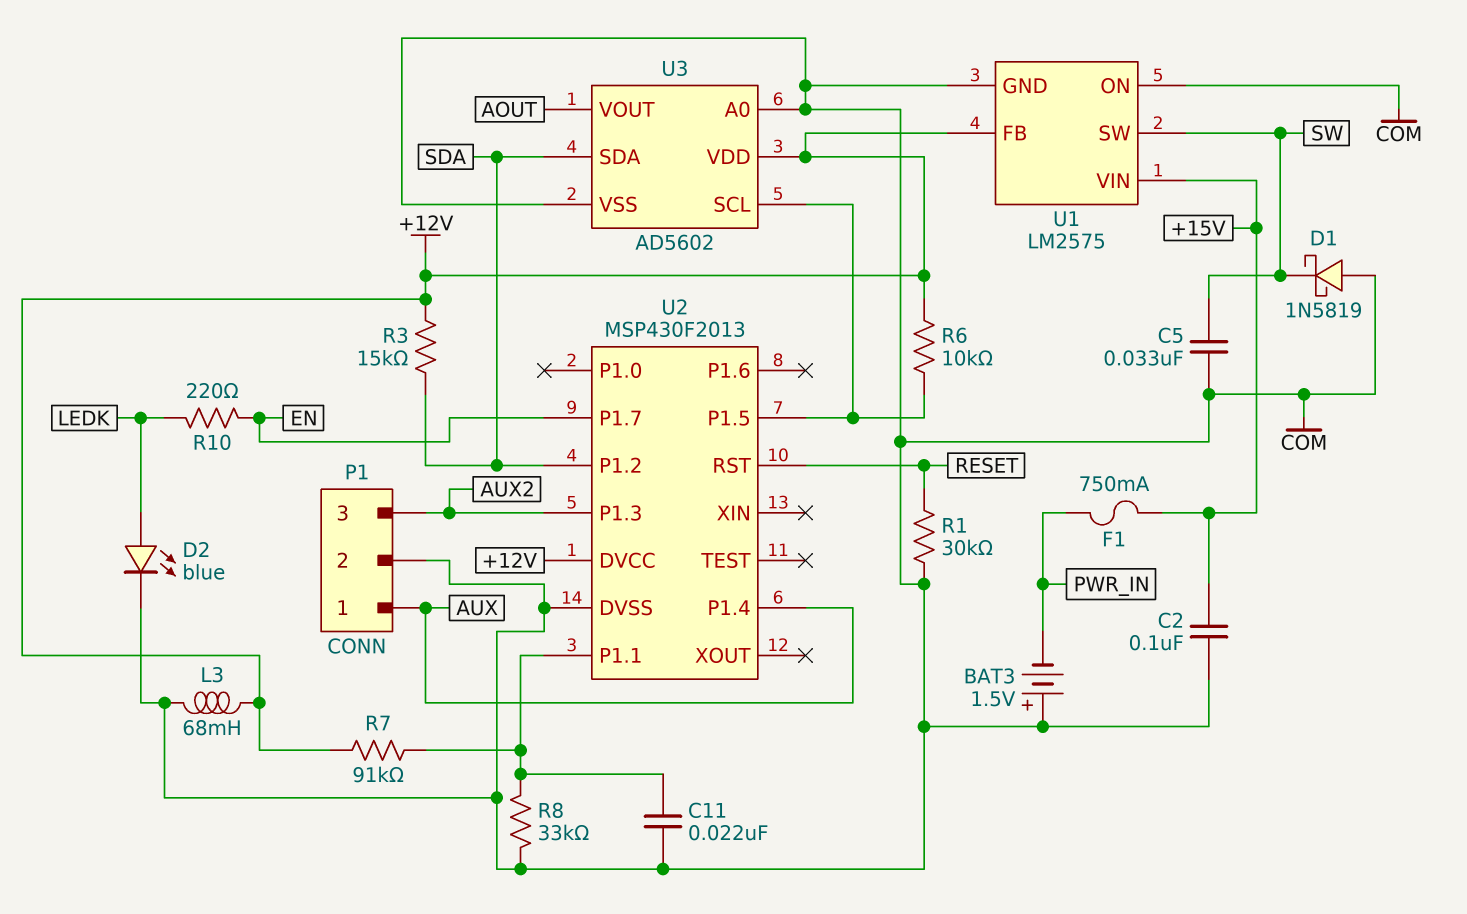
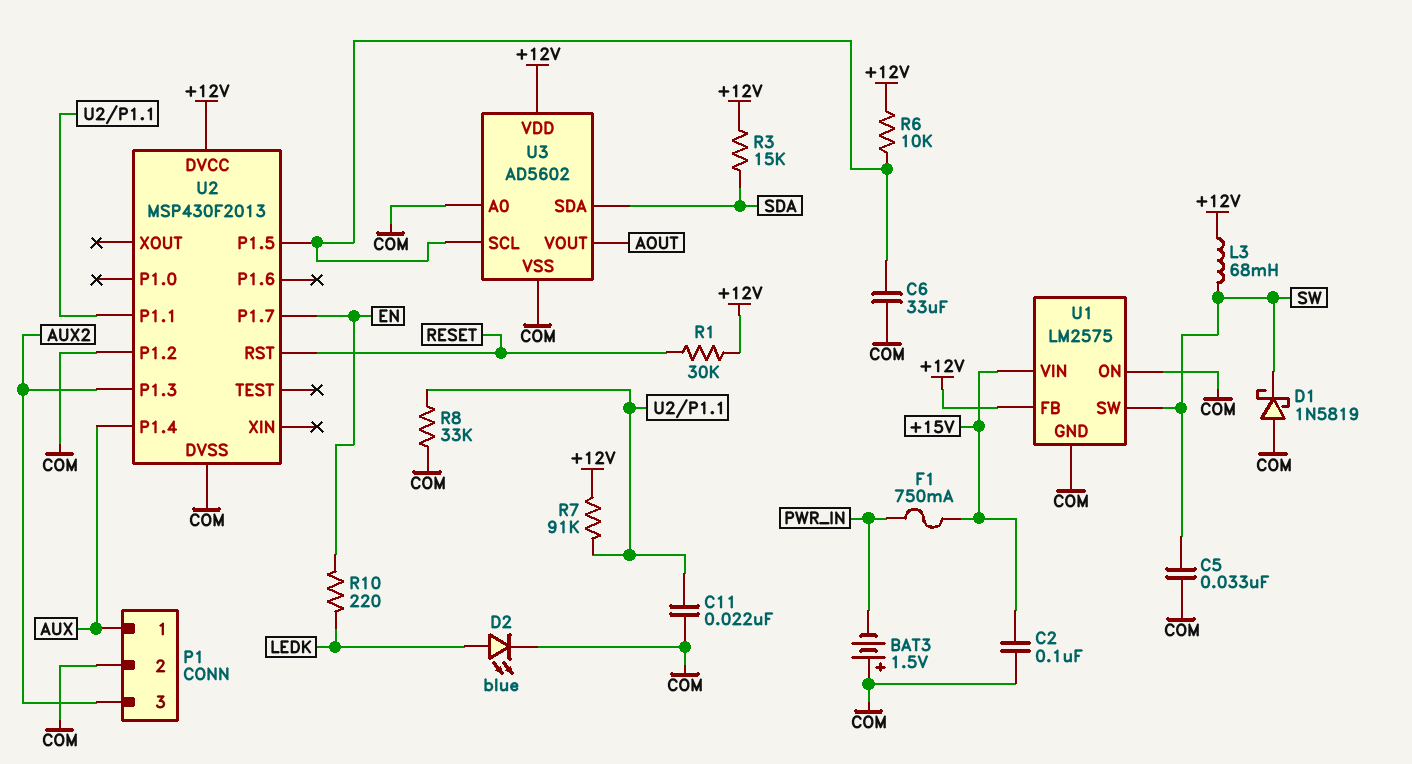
C6: none -> 33uF (COM, U2/P1.5)
L3: 68mH (+12V, COM) -> 68mH (+12V, SW)
R1: 30k (COM, RESET) -> 30k (+12V, RESET)
U2 pin P1.2: SDA -> COM

